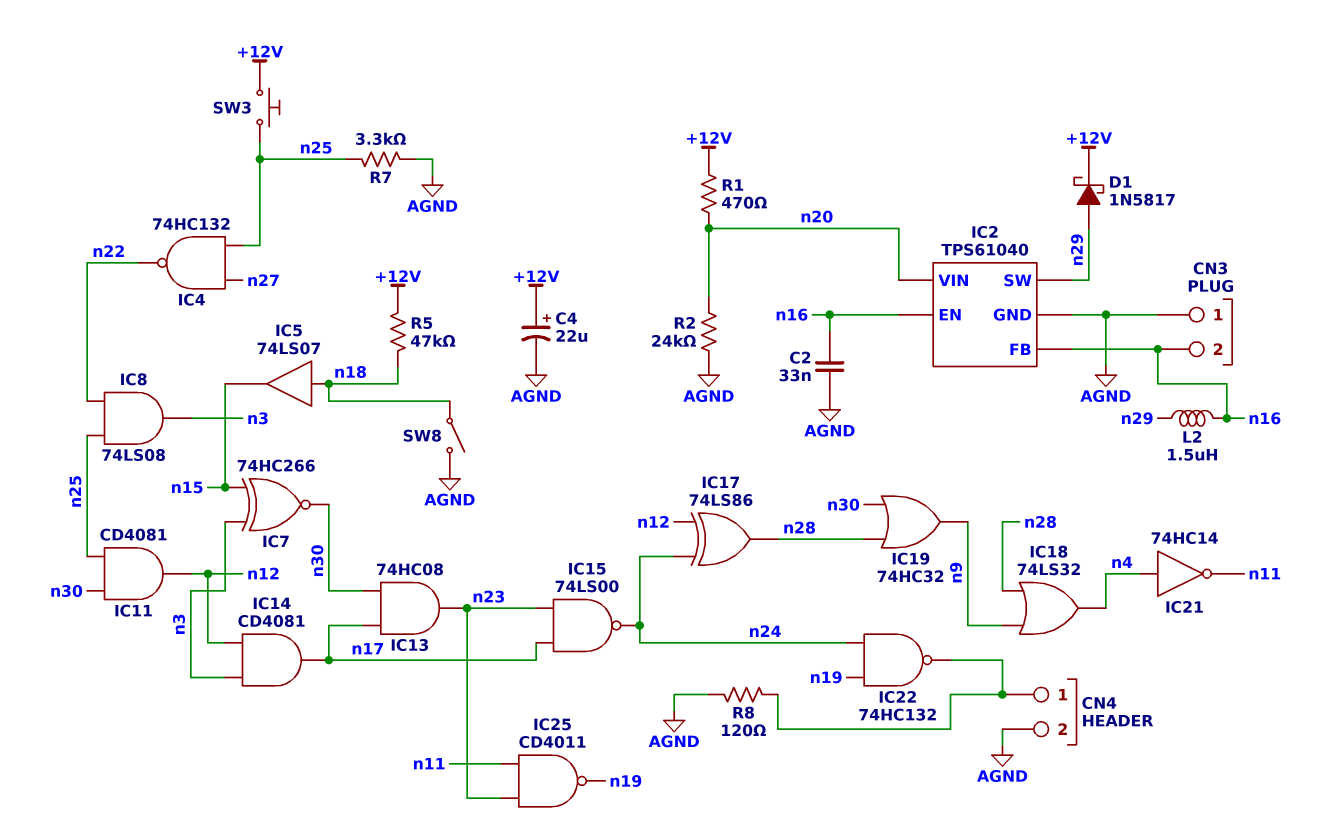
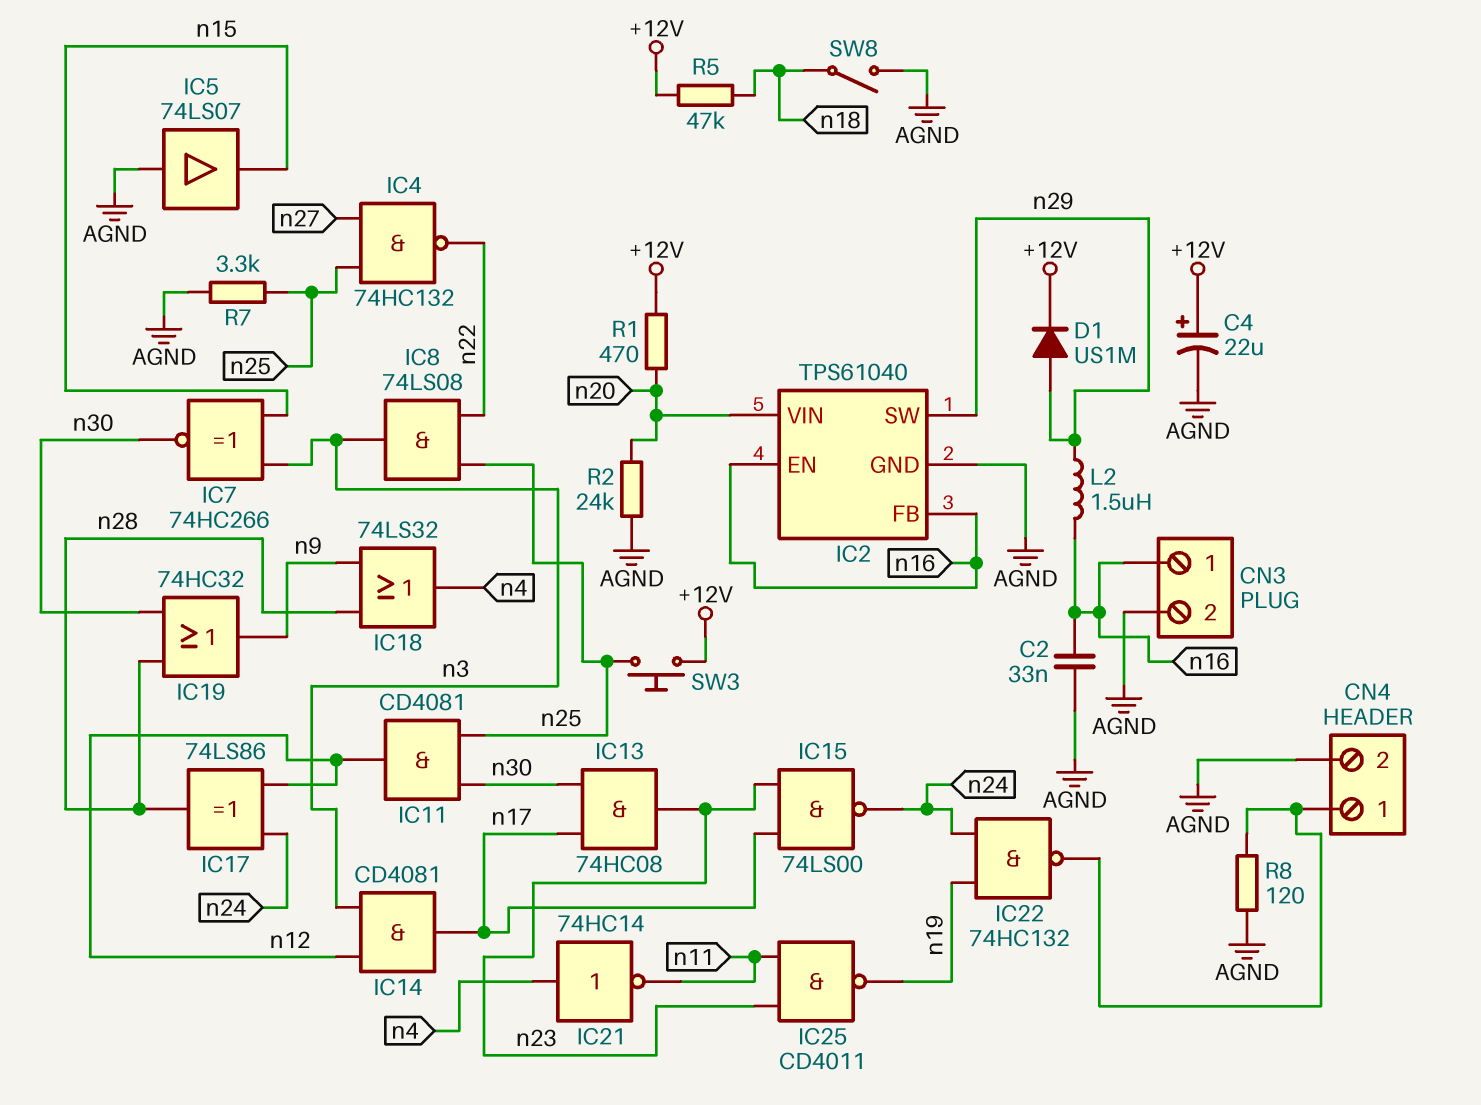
CN3 pin 1: AGND -> n16
CN3 pin 2: n16 -> AGND
D1: schottky 1N5817 (A n29, K +12V) -> diode US1M (A n29, K +12V)
IC5: buffer 74LS07 (in n18, out n15) -> buffer 74LS07 (in AGND, out n15)

